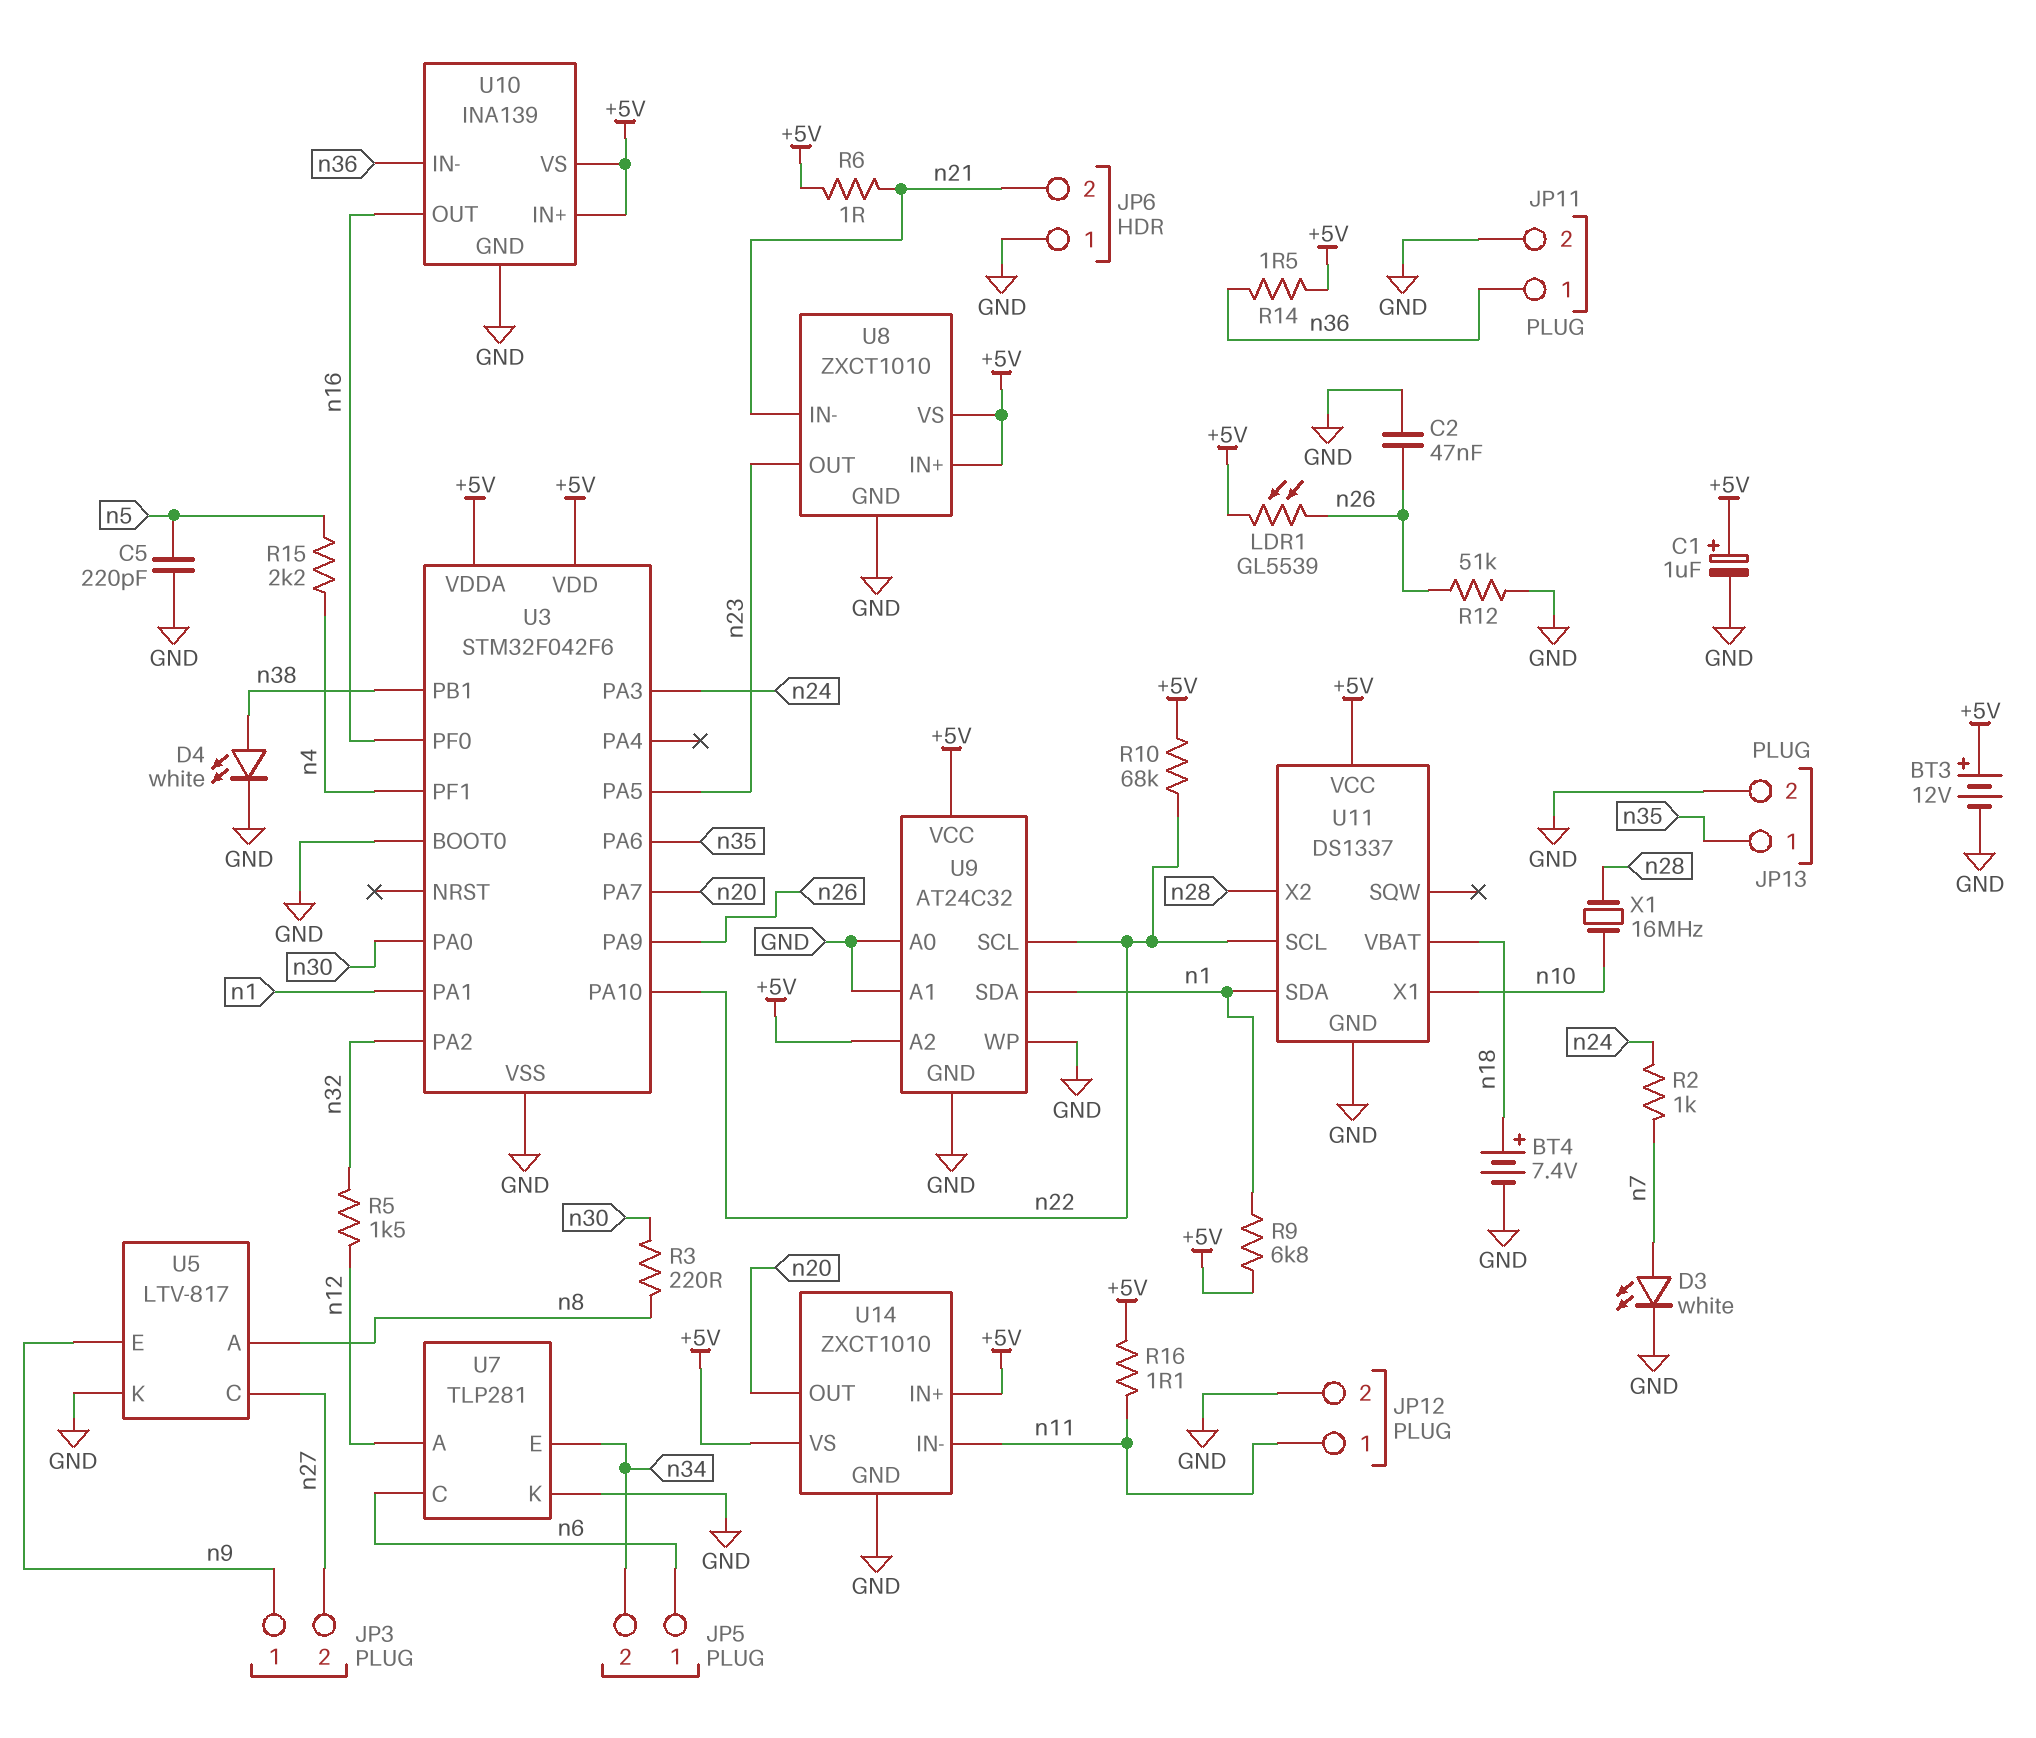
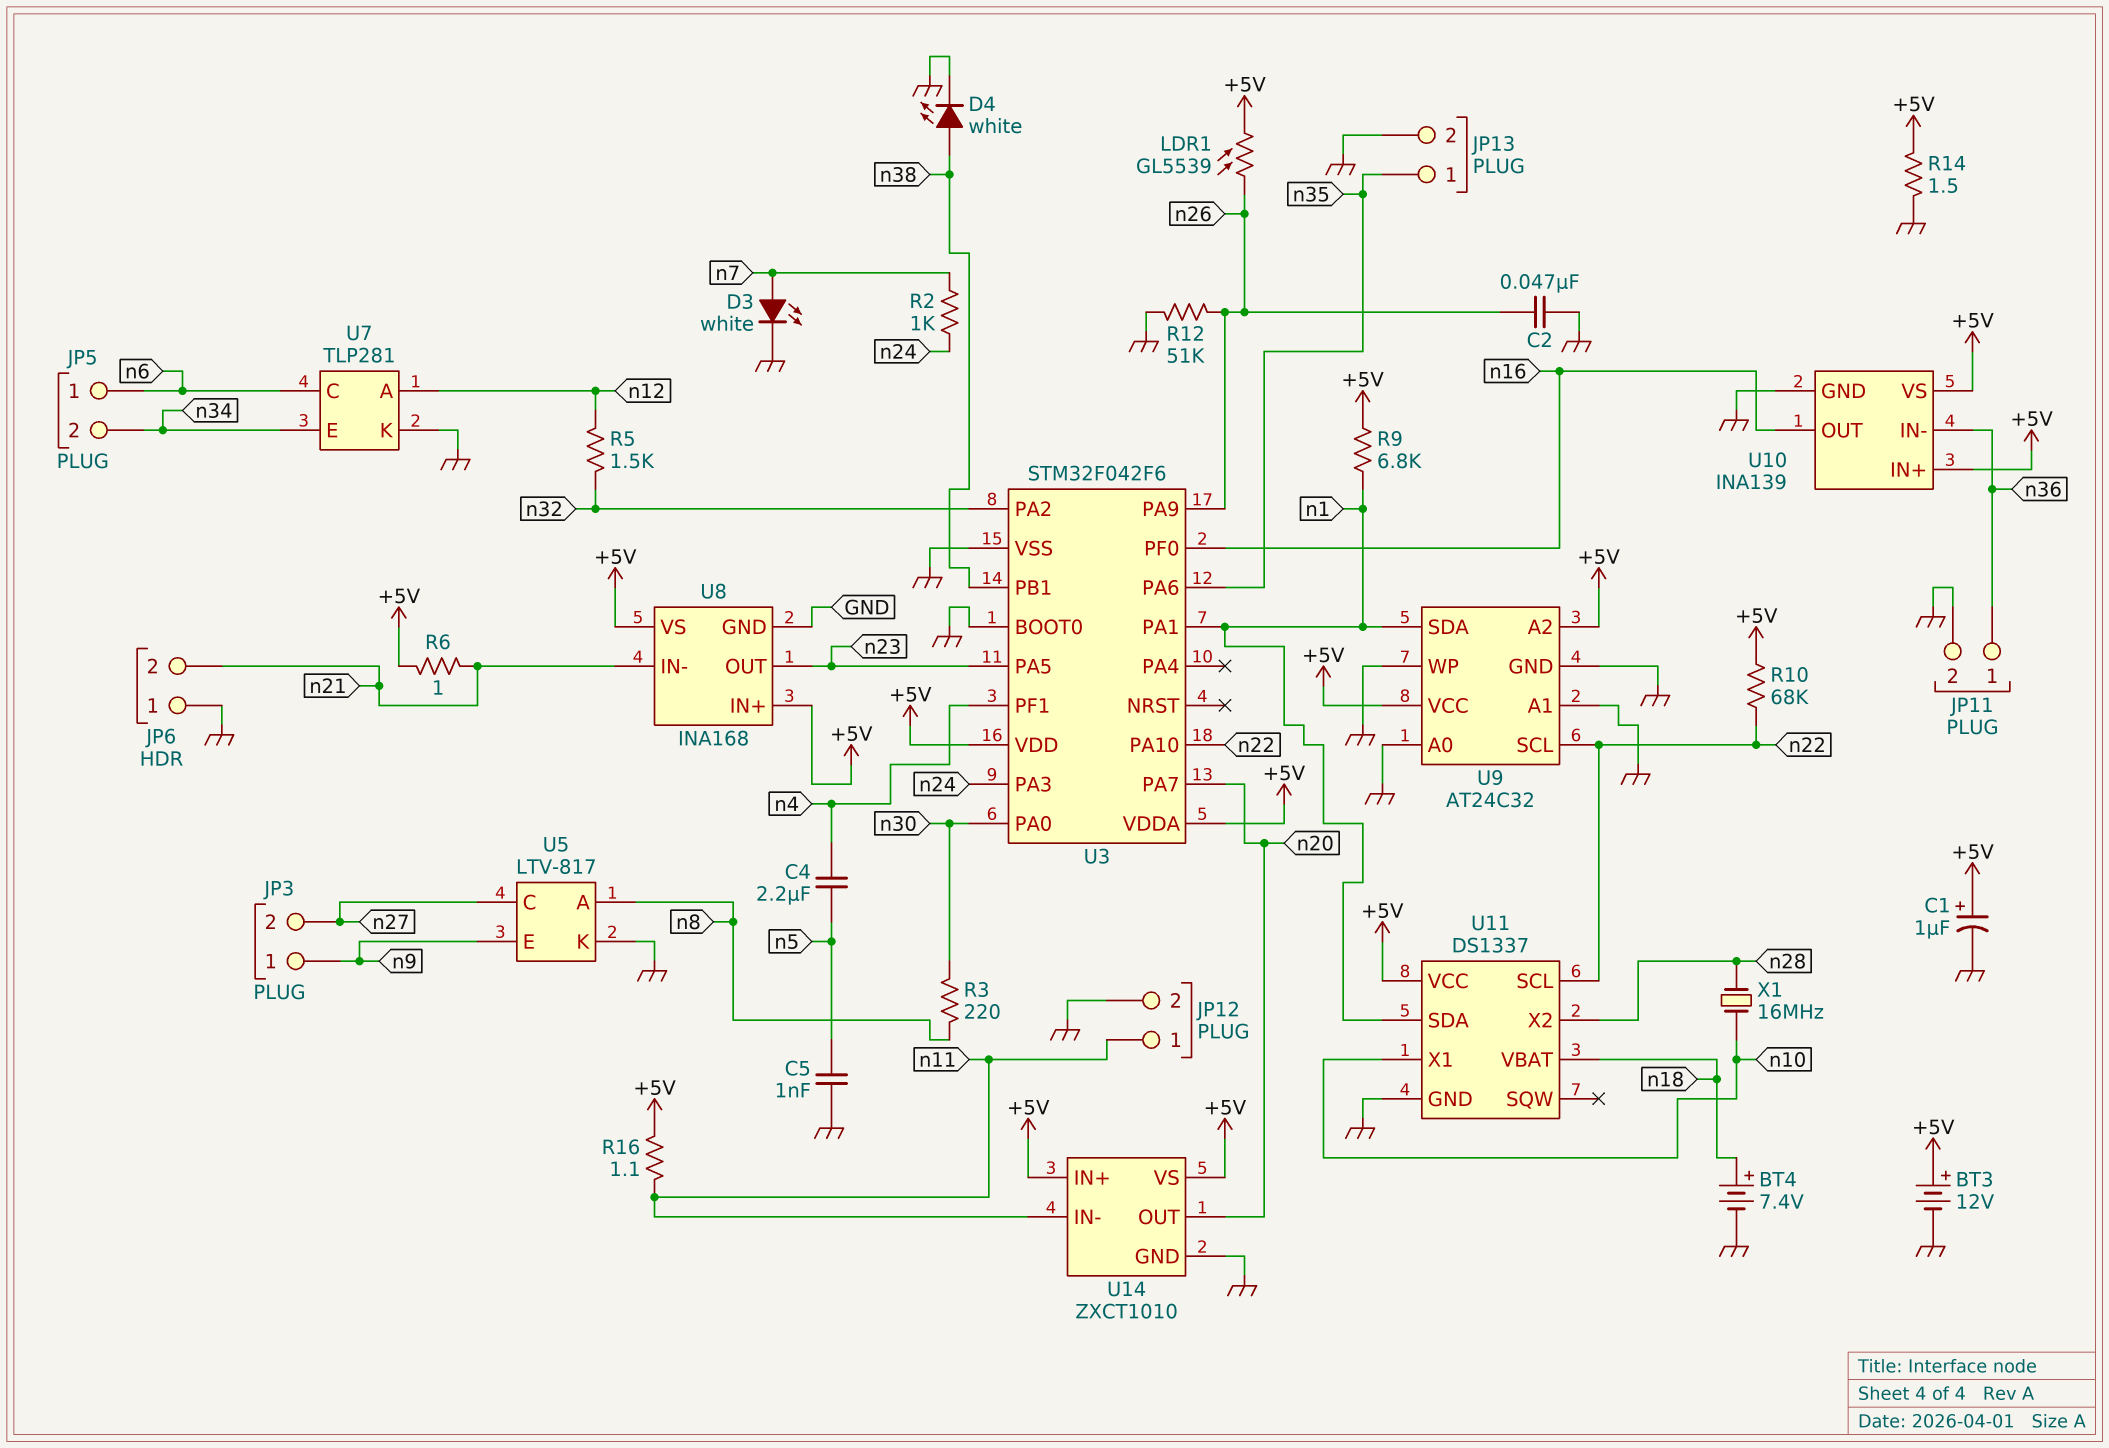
C4: none -> 2.2uF (n4, n5)
C5: 220pF (GND, n5) -> 1nF (GND, n5)
R14: 1.5 (+5V, n36) -> 1.5 (+5V, GND)
R15: 2.2k (n4, n5) -> none
U8: ZXCT1010 -> INA168

